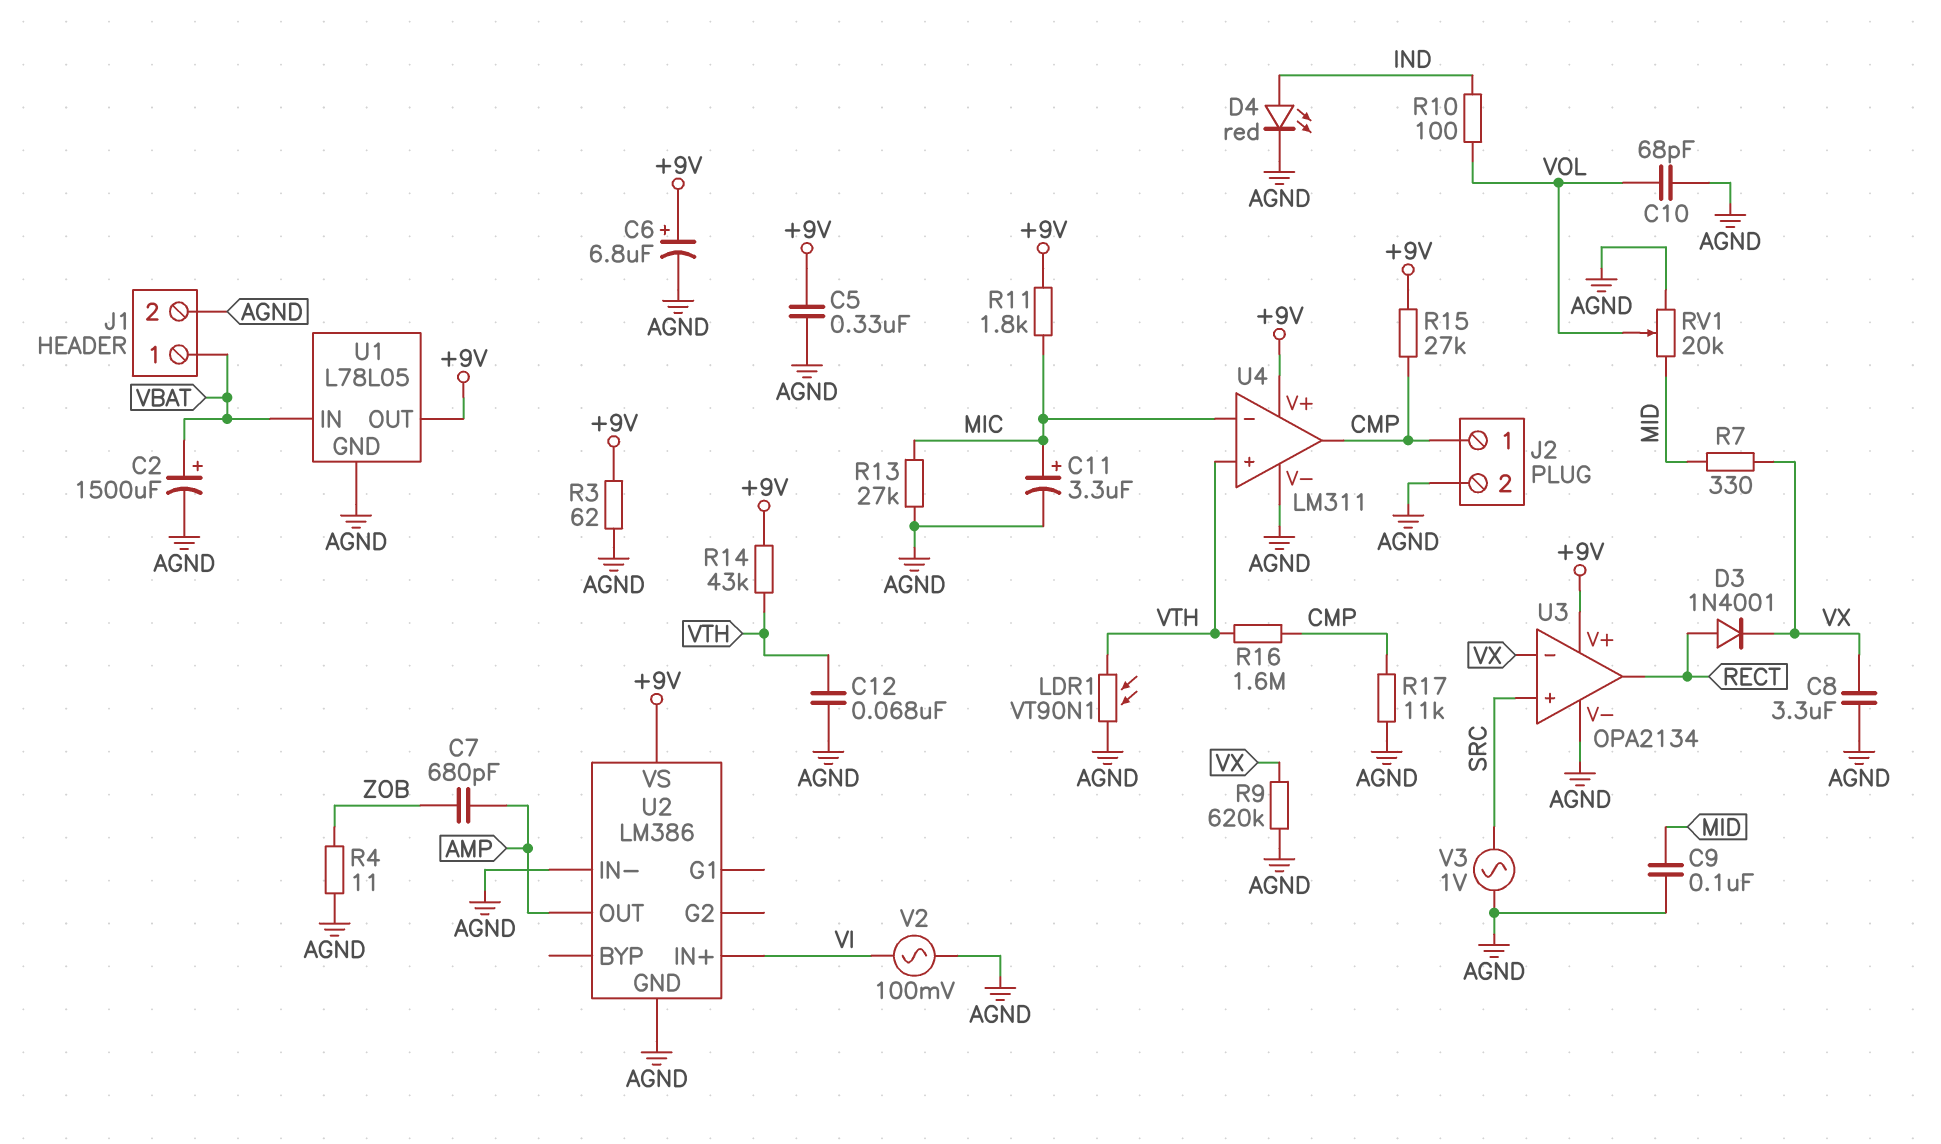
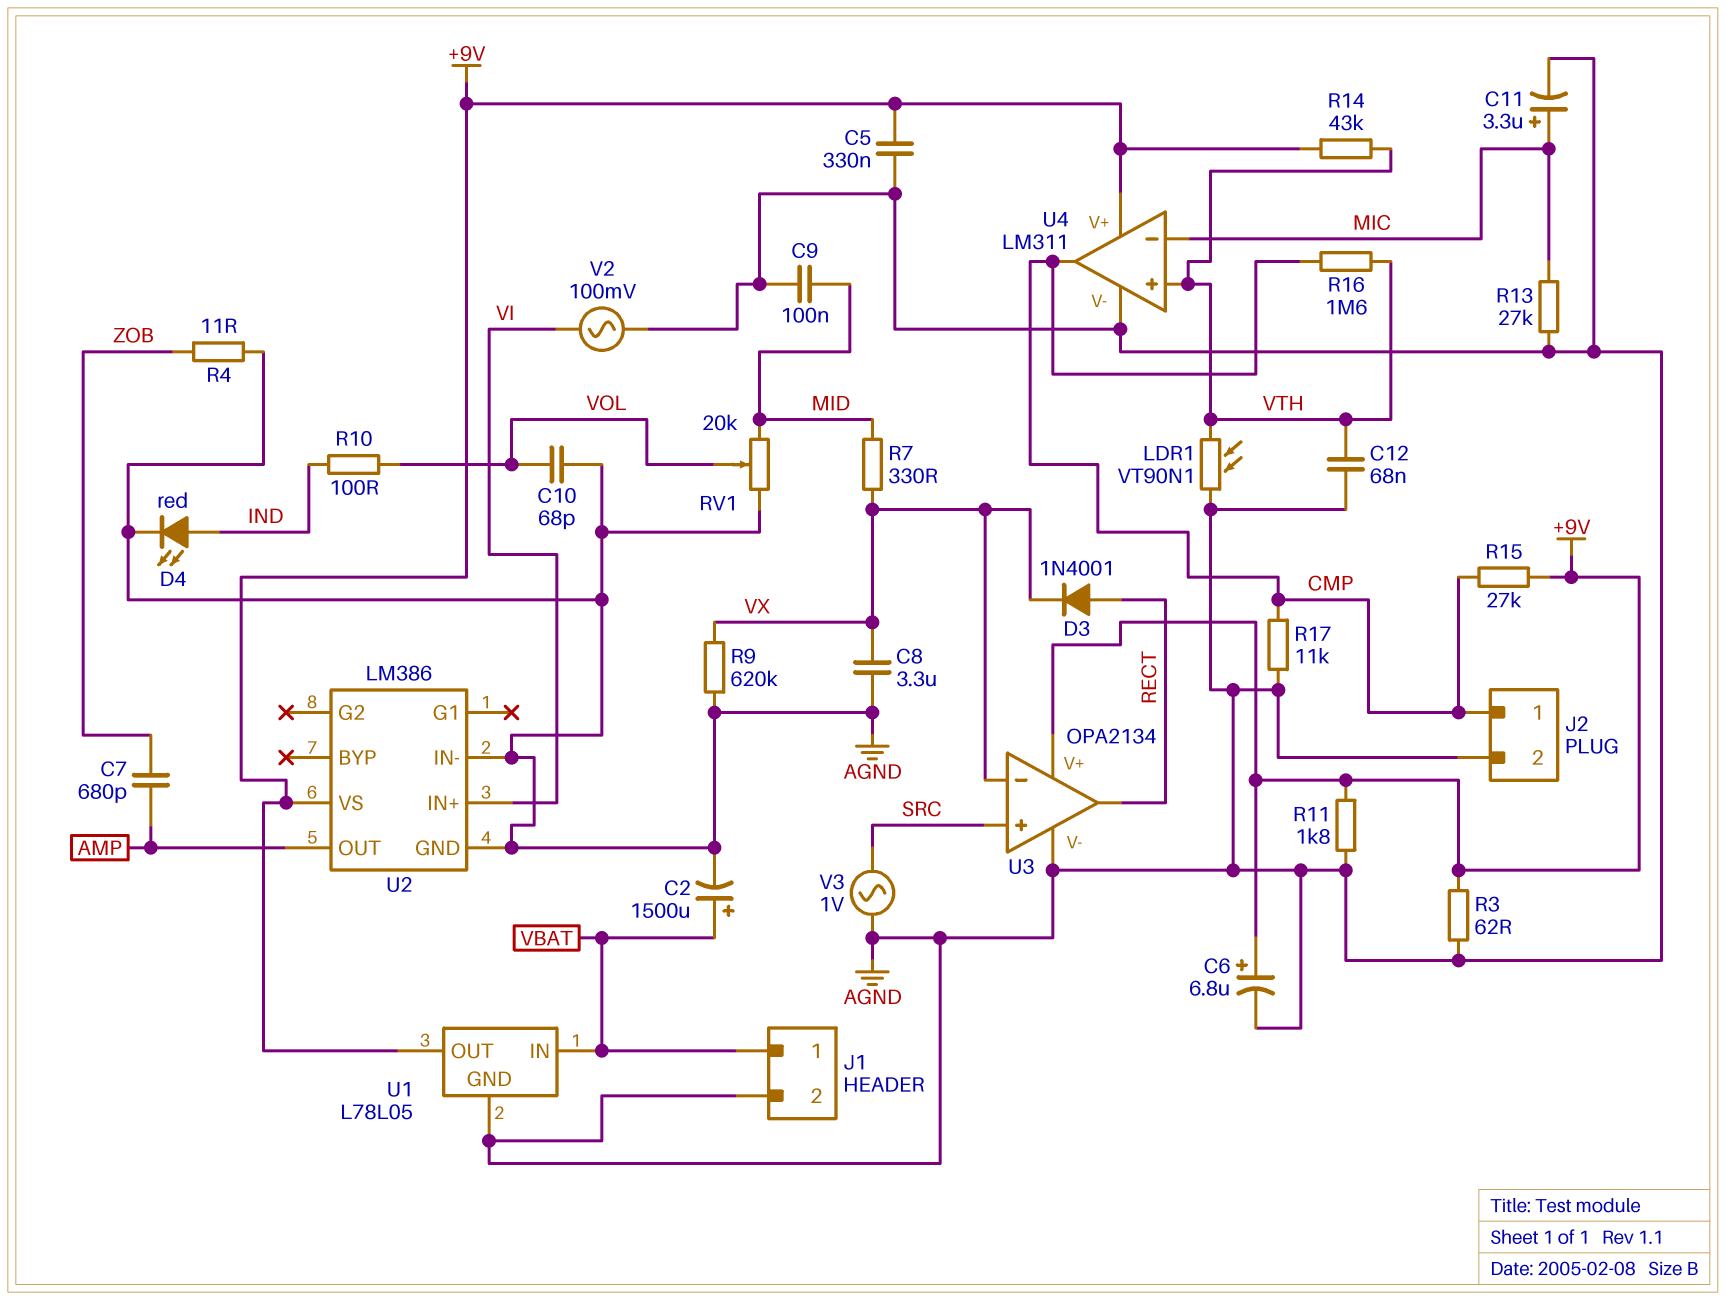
R11: 1.8k (+9V, MIC) -> 1.8k (+9V, AGND)

